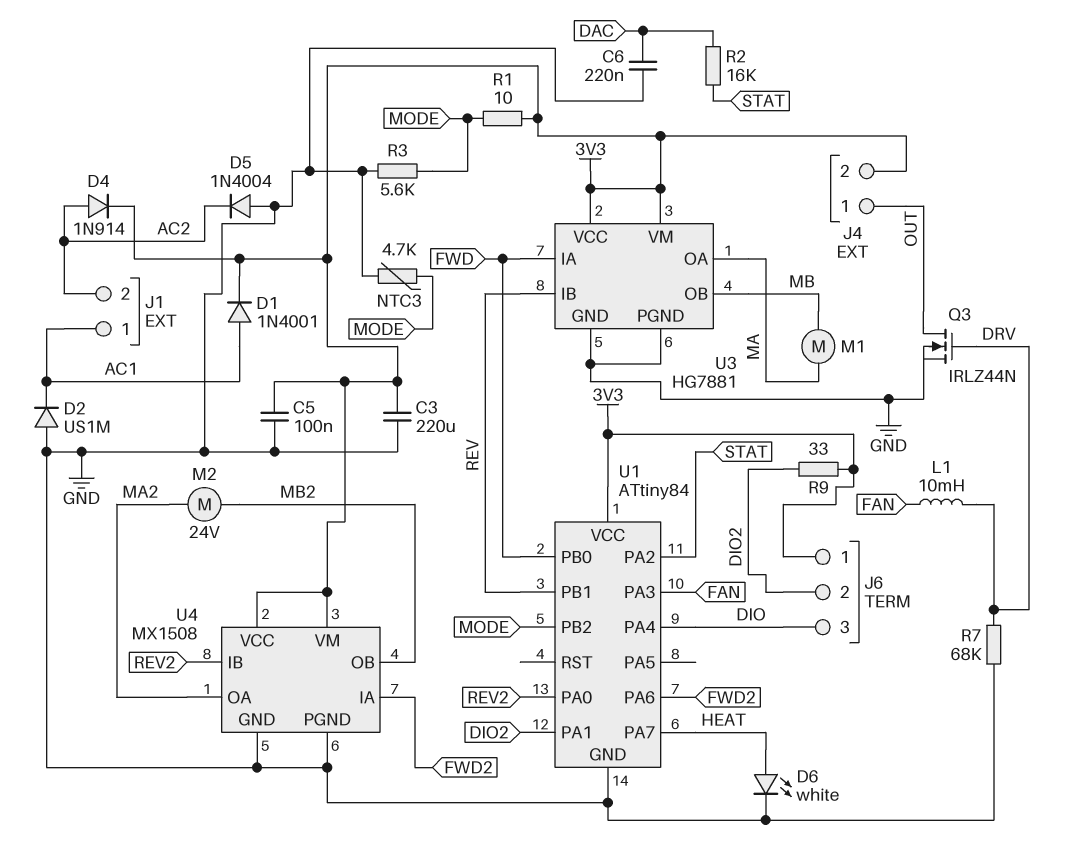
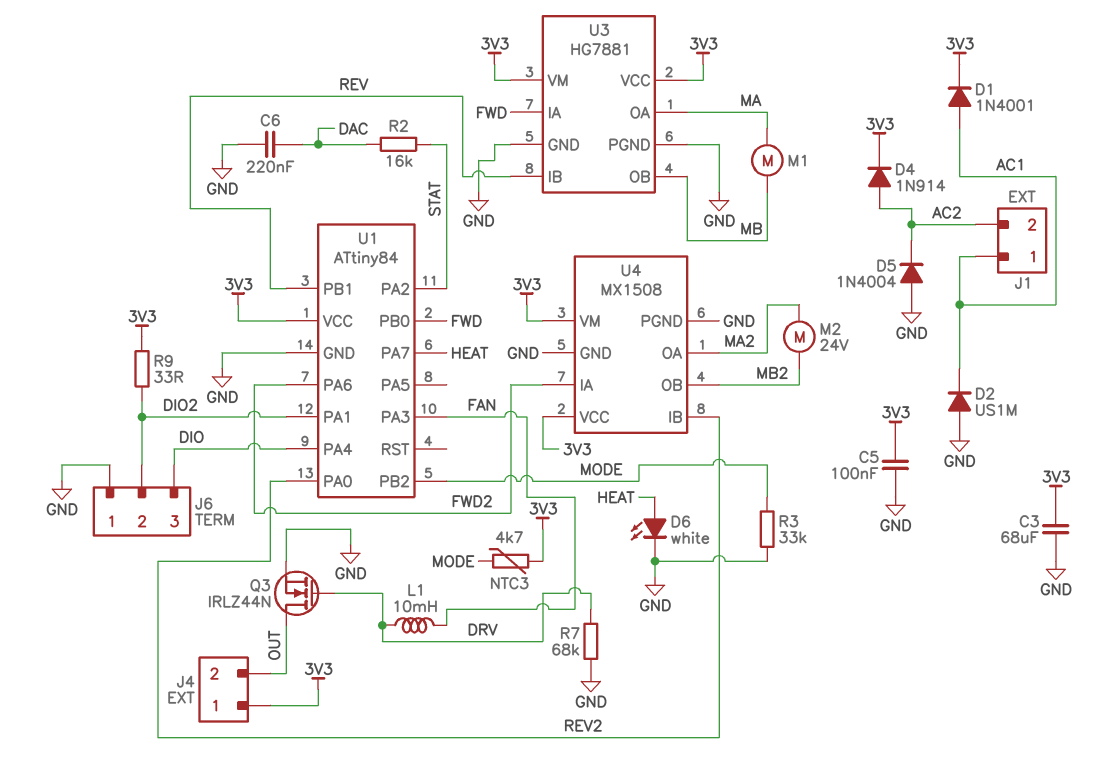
C3: 220uF (3V3, GND) -> 68uF (3V3, GND)
J4 pin 1: OUT -> 3V3
J4 pin 2: 3V3 -> OUT
J6 pin 1: 3V3 -> GND
NTC3: 4.7k (GND, MODE) -> 4.7k (3V3, MODE)
R1: 10 (3V3, MODE) -> none
R3: 5.6k (GND, MODE) -> 33k (GND, MODE)

